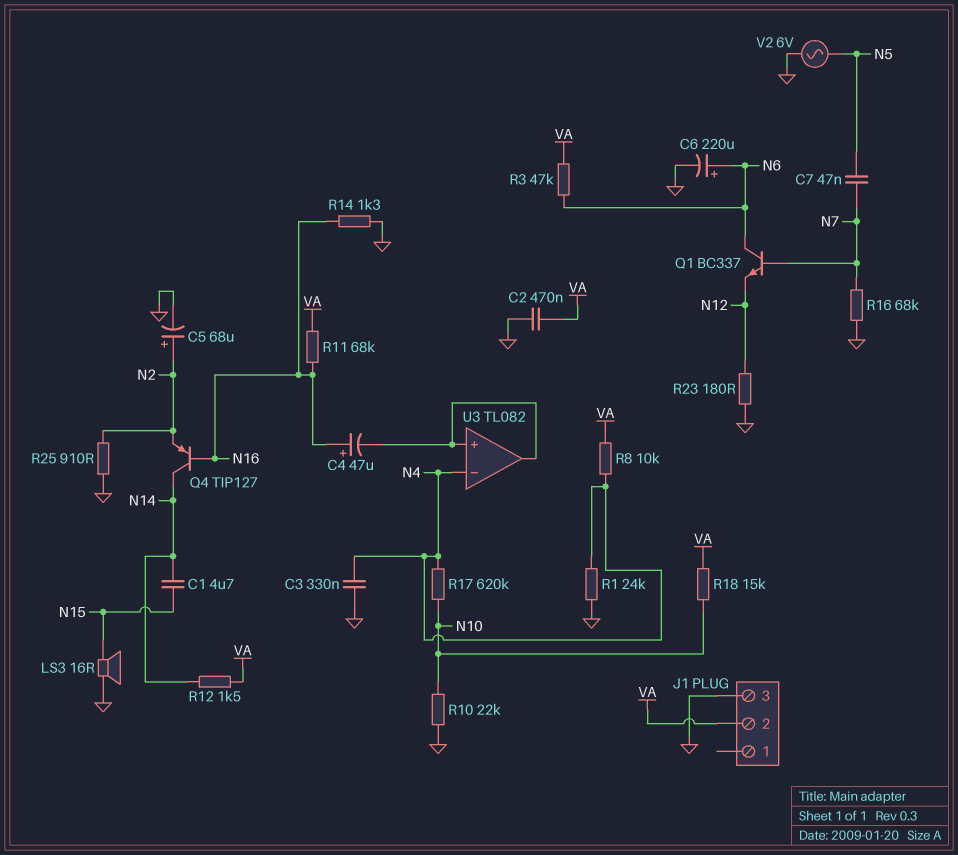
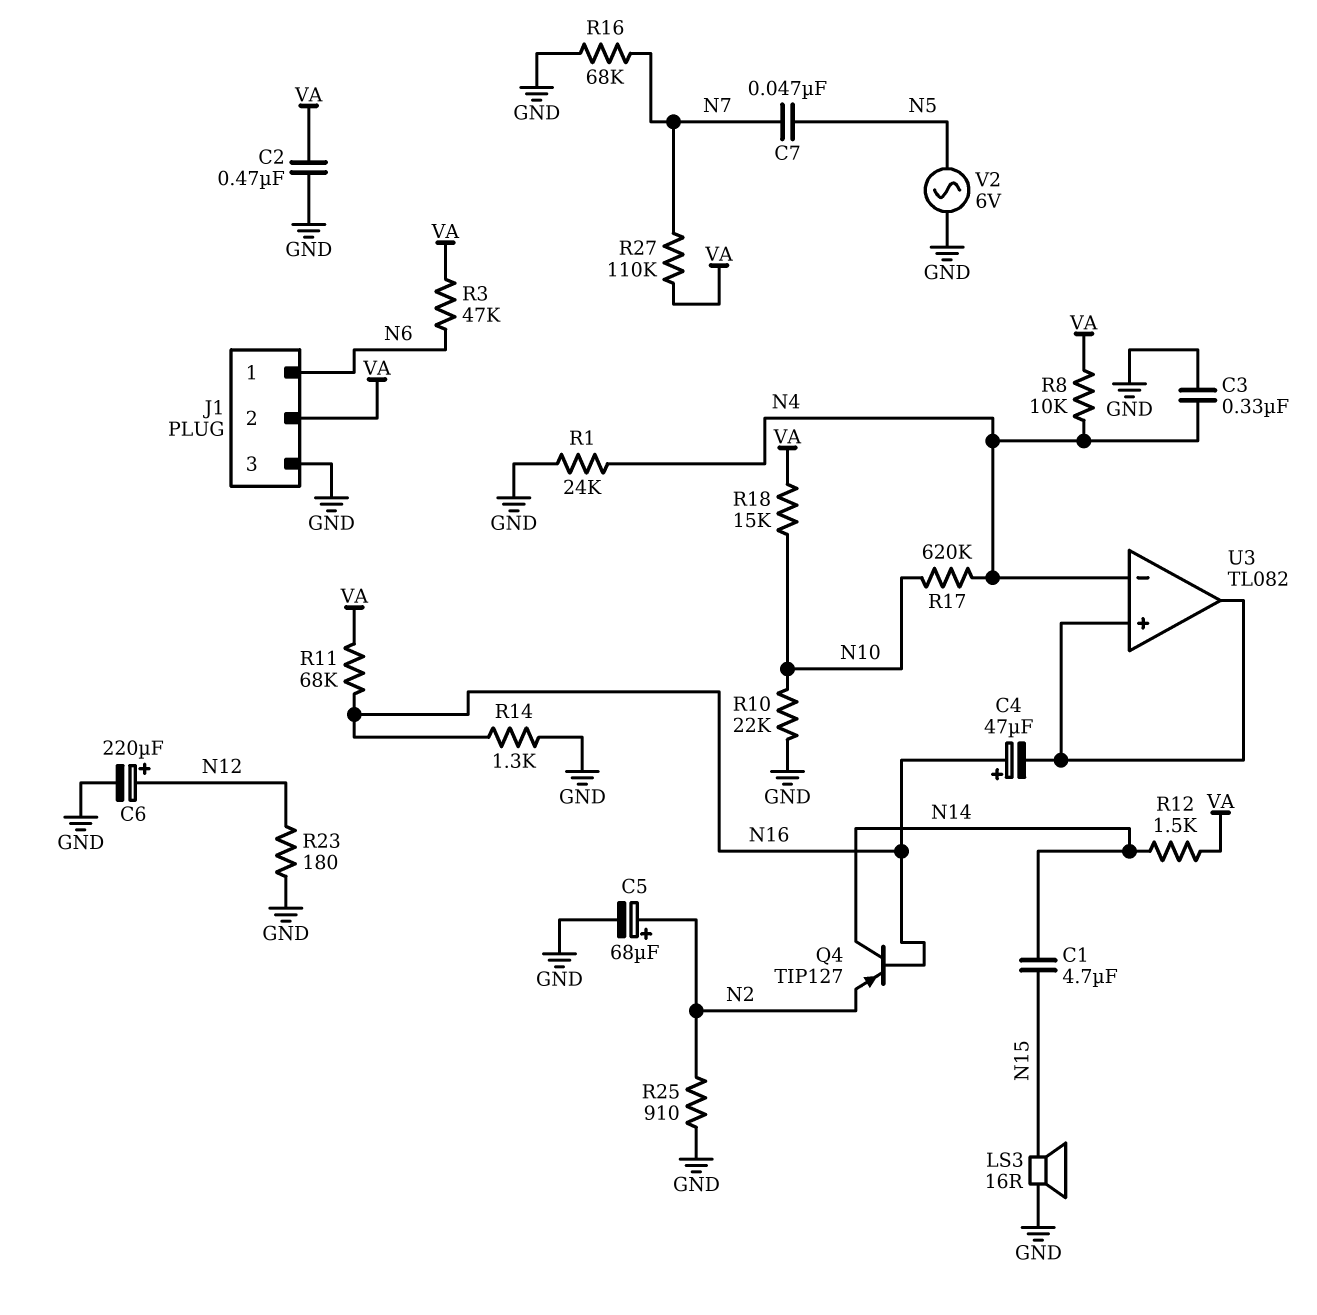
C6: 220uF (plus N6, minus GND) -> 220uF (plus N12, minus GND)
J1 pin 1: none -> N6
Q1: NPN BC337 (B N7, C N6, E N12) -> none
R27: none -> 110k (N7, VA)

